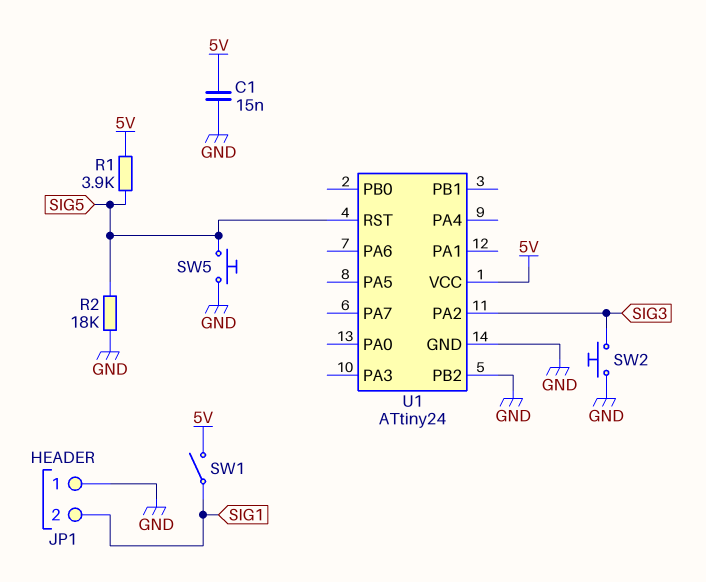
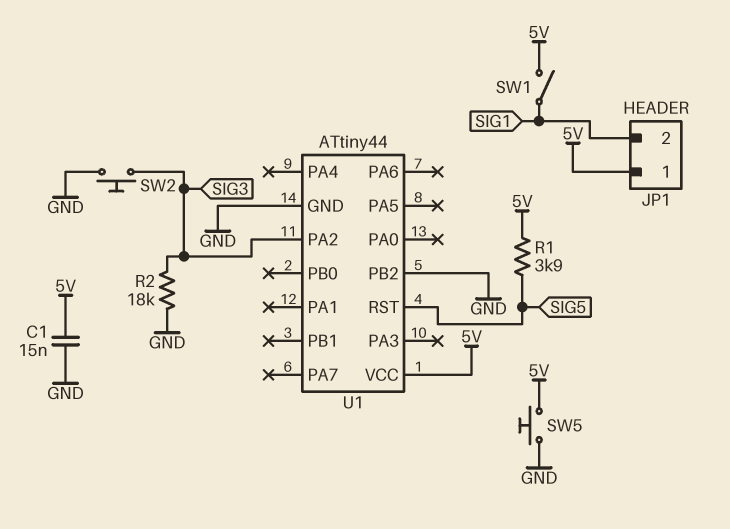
JP1 pin 1: GND -> 5V
R2: 18k (GND, SIG5) -> 18k (GND, SIG3)
SW5: button (GND, SIG5) -> button (5V, GND)
U1: ATtiny24 -> ATtiny44

